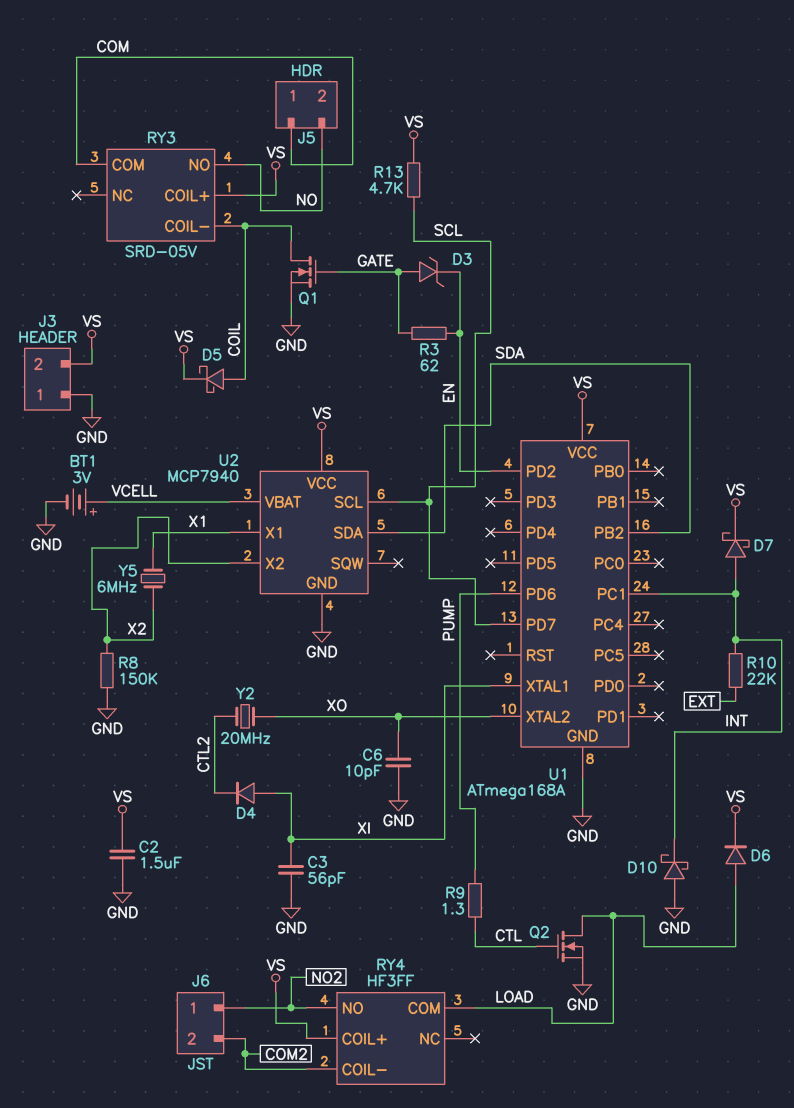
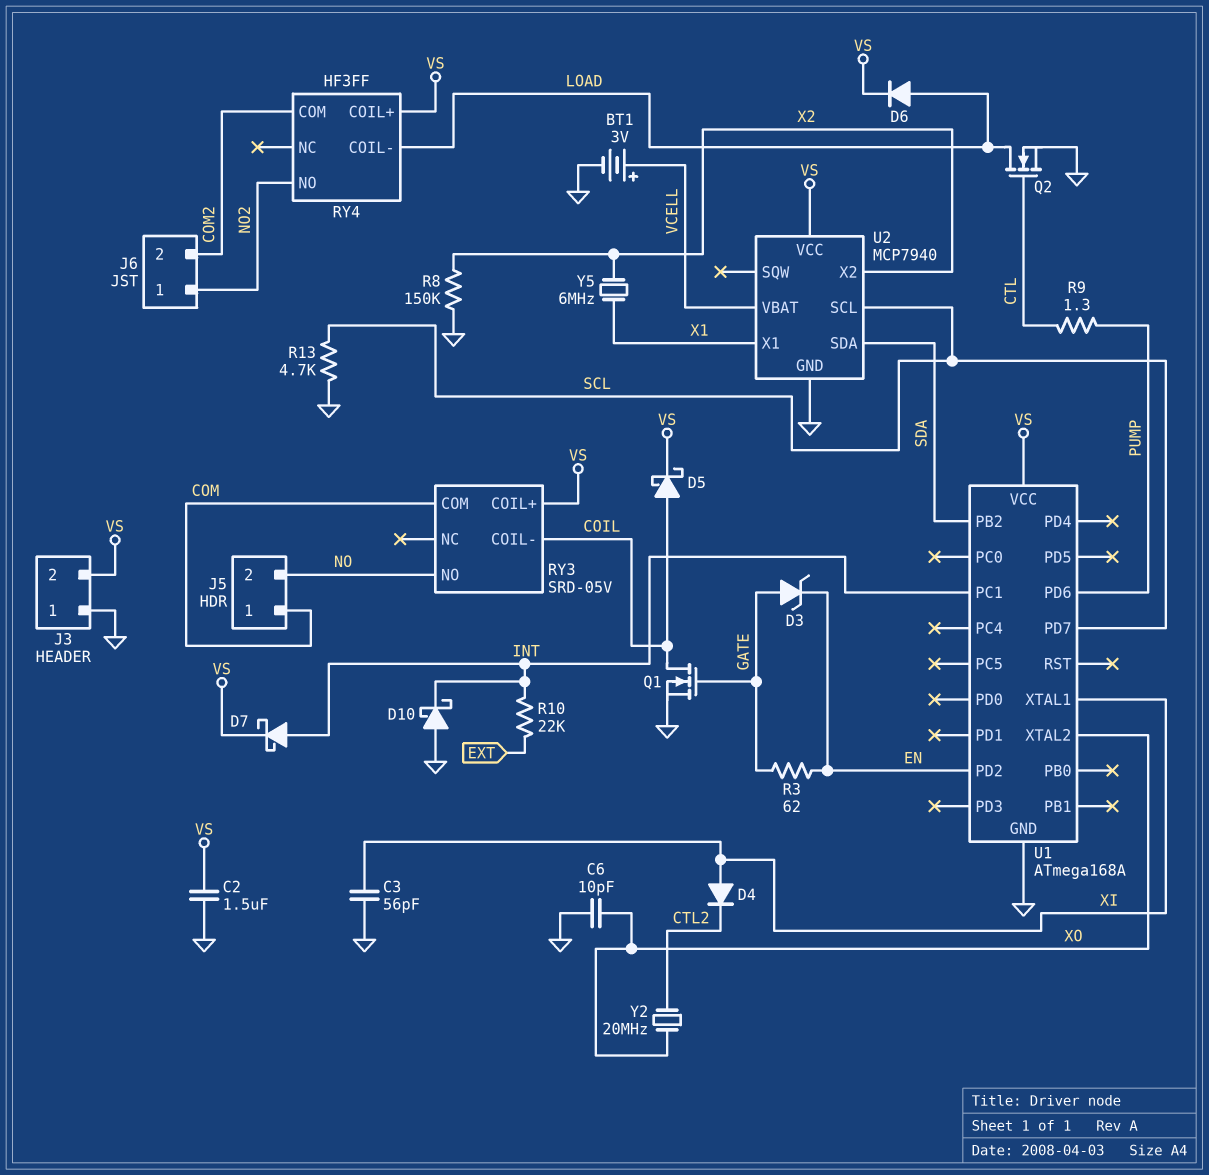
R13: 4.7k (SCL, VS) -> 4.7k (GND, SCL)
RY4 pin COIL-: COM2 -> LOAD
RY4 pin COM: LOAD -> COM2

